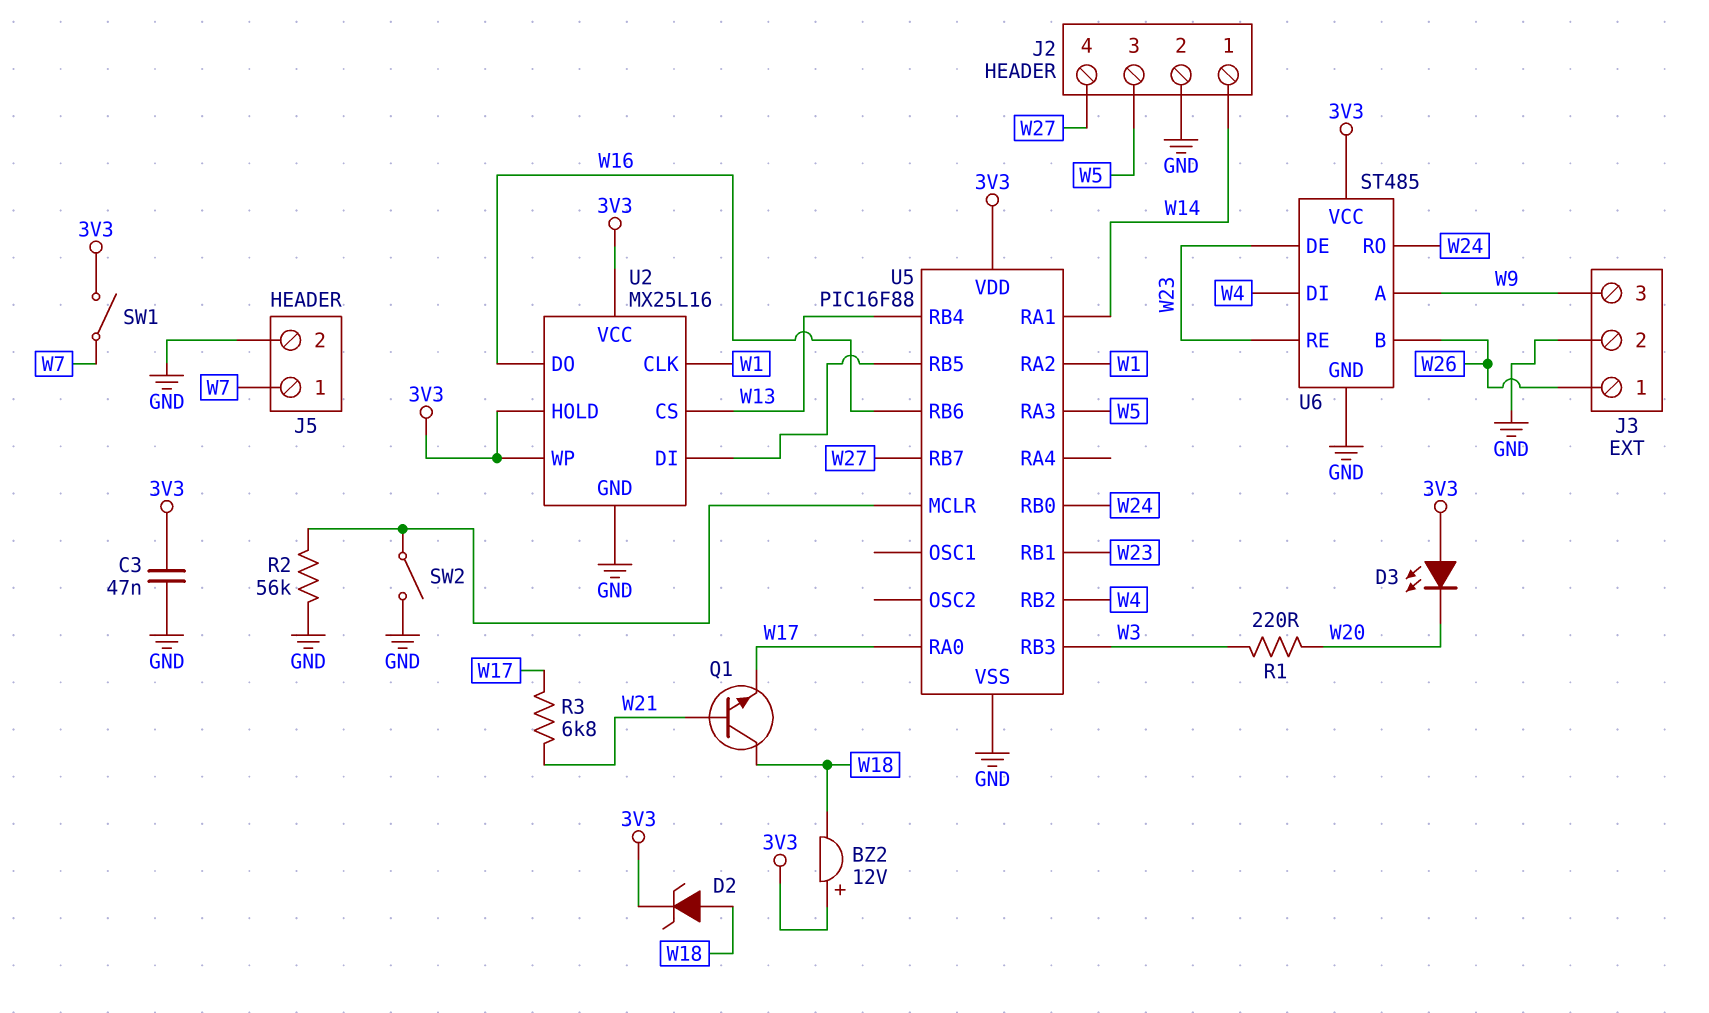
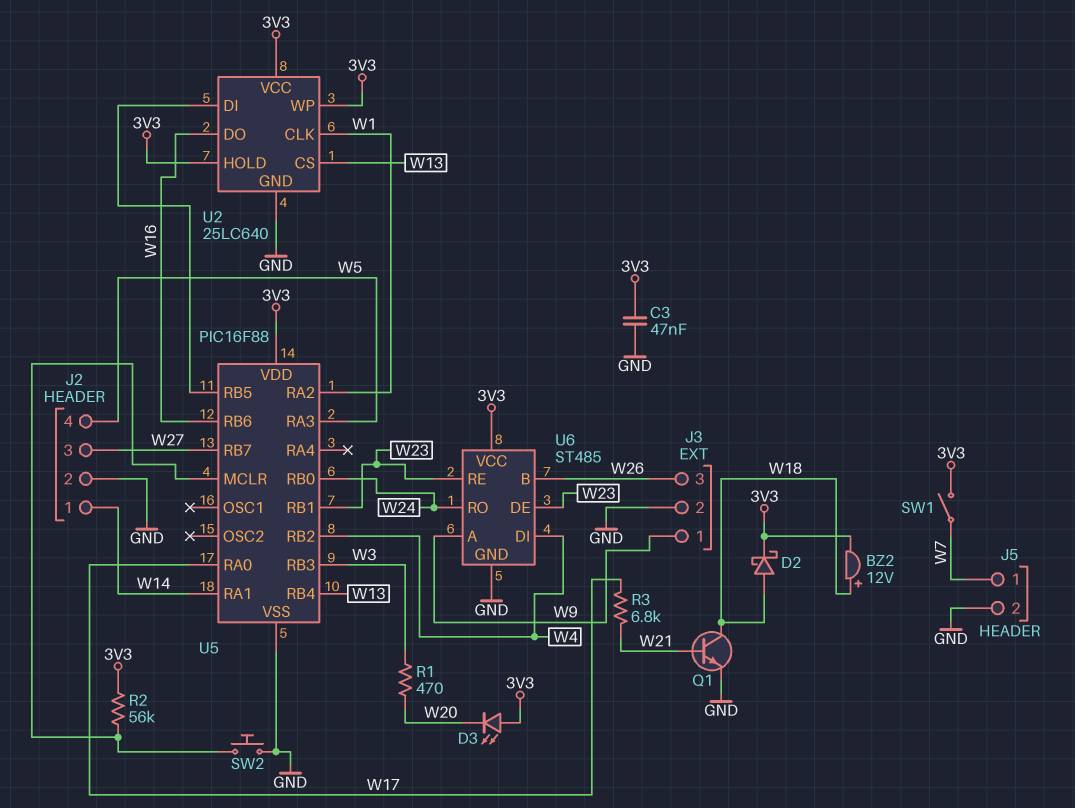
BZ2: buzzer 12V (plus 3V3, minus W18) -> buzzer 12V (plus W18, minus 3V3)
D2: zener (A W18, K 3V3) -> schottky (A W18, K 3V3)
J2 pin 3: W5 -> W27
J2 pin 4: W27 -> W5
J3 pin 1: W26 -> W9
J3 pin 3: W9 -> W26
Q1: NPN (B W21, C W18, E W17) -> NPN (B W21, C W18, E GND)
R1: 220 (W3, W20) -> 470 (W3, W20)
R2: 56k (GND, U5/MCLR) -> 56k (3V3, U5/MCLR)
SW2: switch (GND, U5/MCLR) -> button (GND, U5/MCLR)
U2: MX25L16 -> 25LC640

